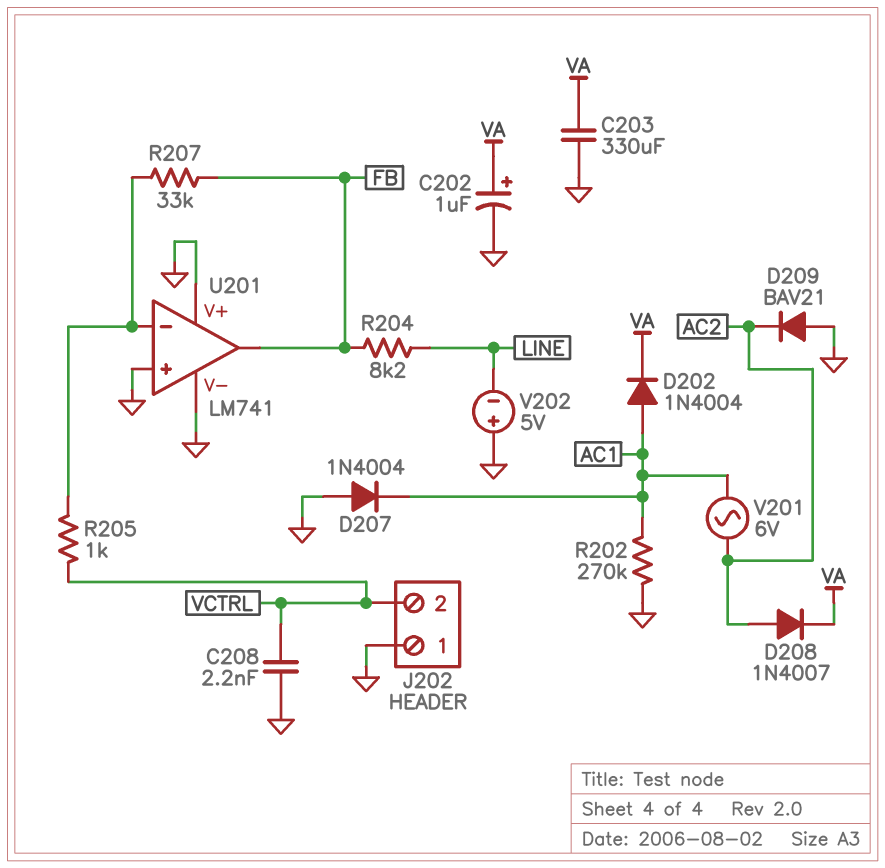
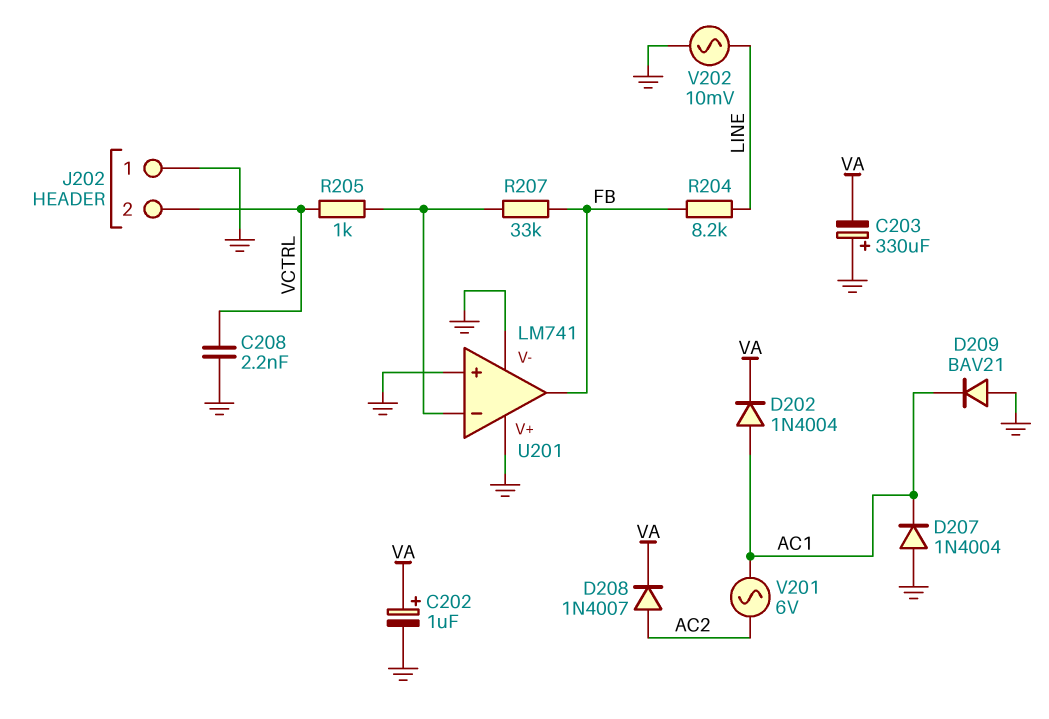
C203: 330uF (GND, VA) -> 330uF (plus GND, minus VA)
D209: diode BAV21 (A GND, K AC2) -> diode BAV21 (A GND, K AC1)
R202: 270k (AC1, GND) -> none
V202: 5V (plus GND, minus LINE) -> AC 10mV (GND, LINE)

